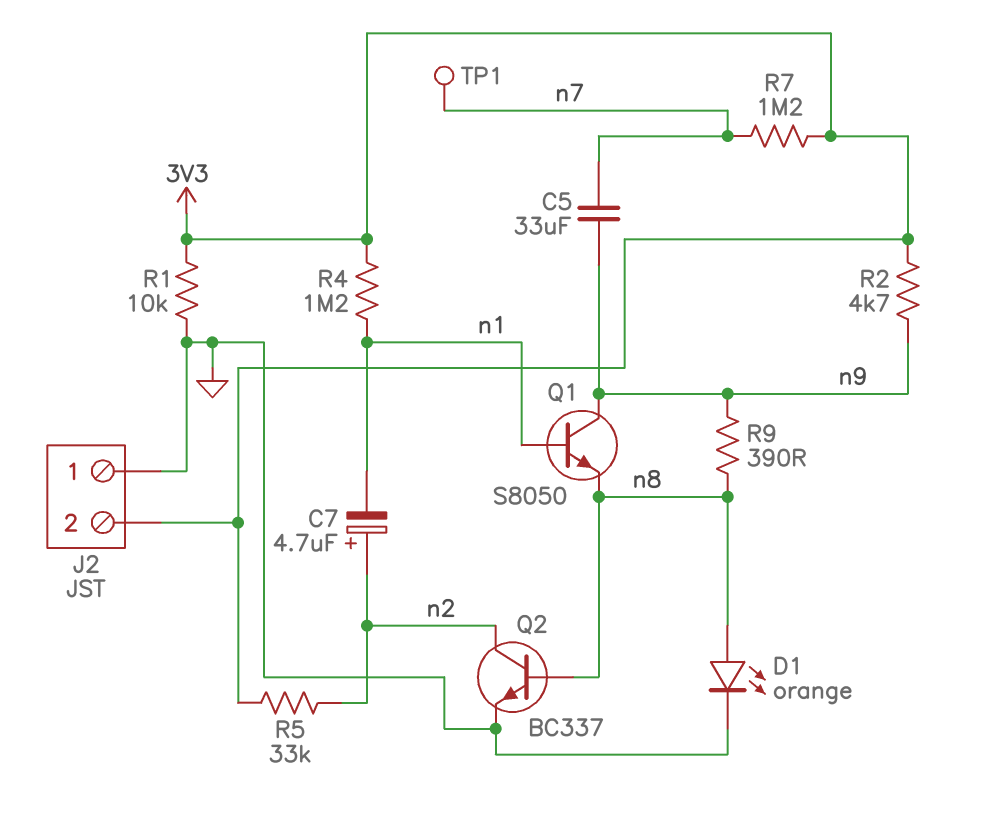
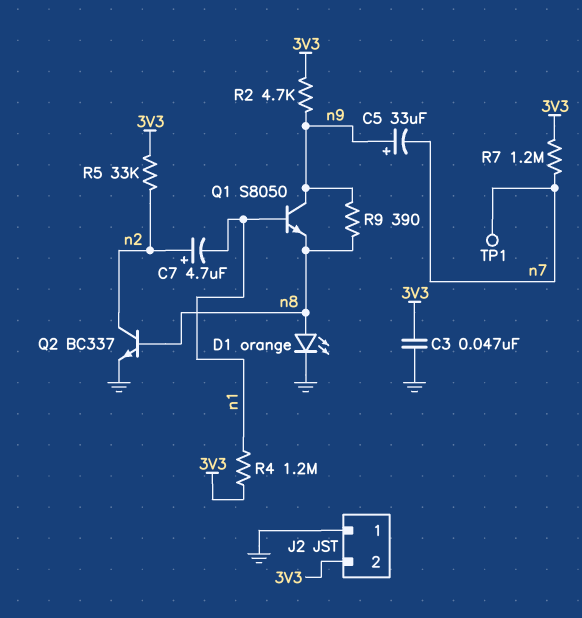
C3: none -> 47nF (3V3, GND)
C5: 33uF (n7, n9) -> 33uF (plus n9, minus n7)
R1: 10k (3V3, GND) -> none

